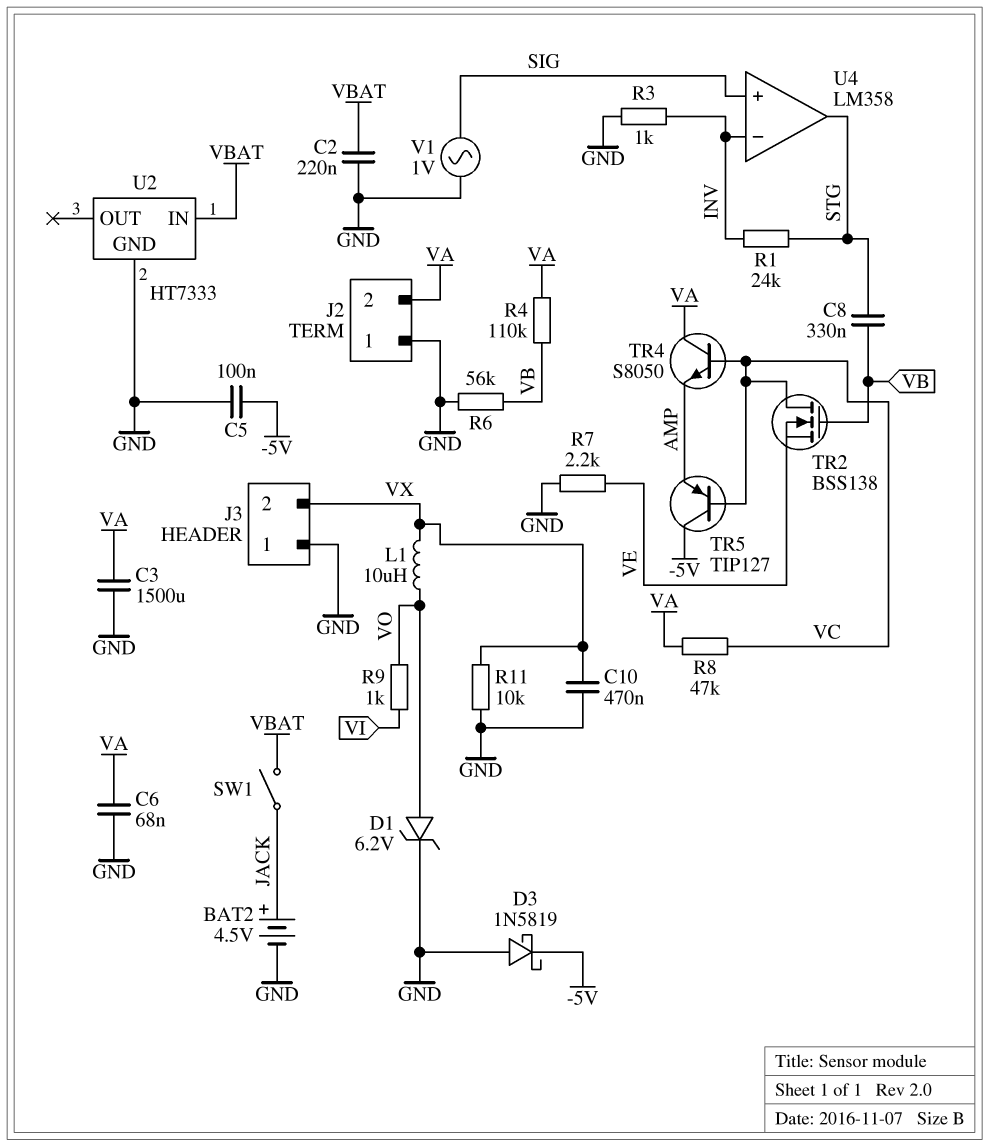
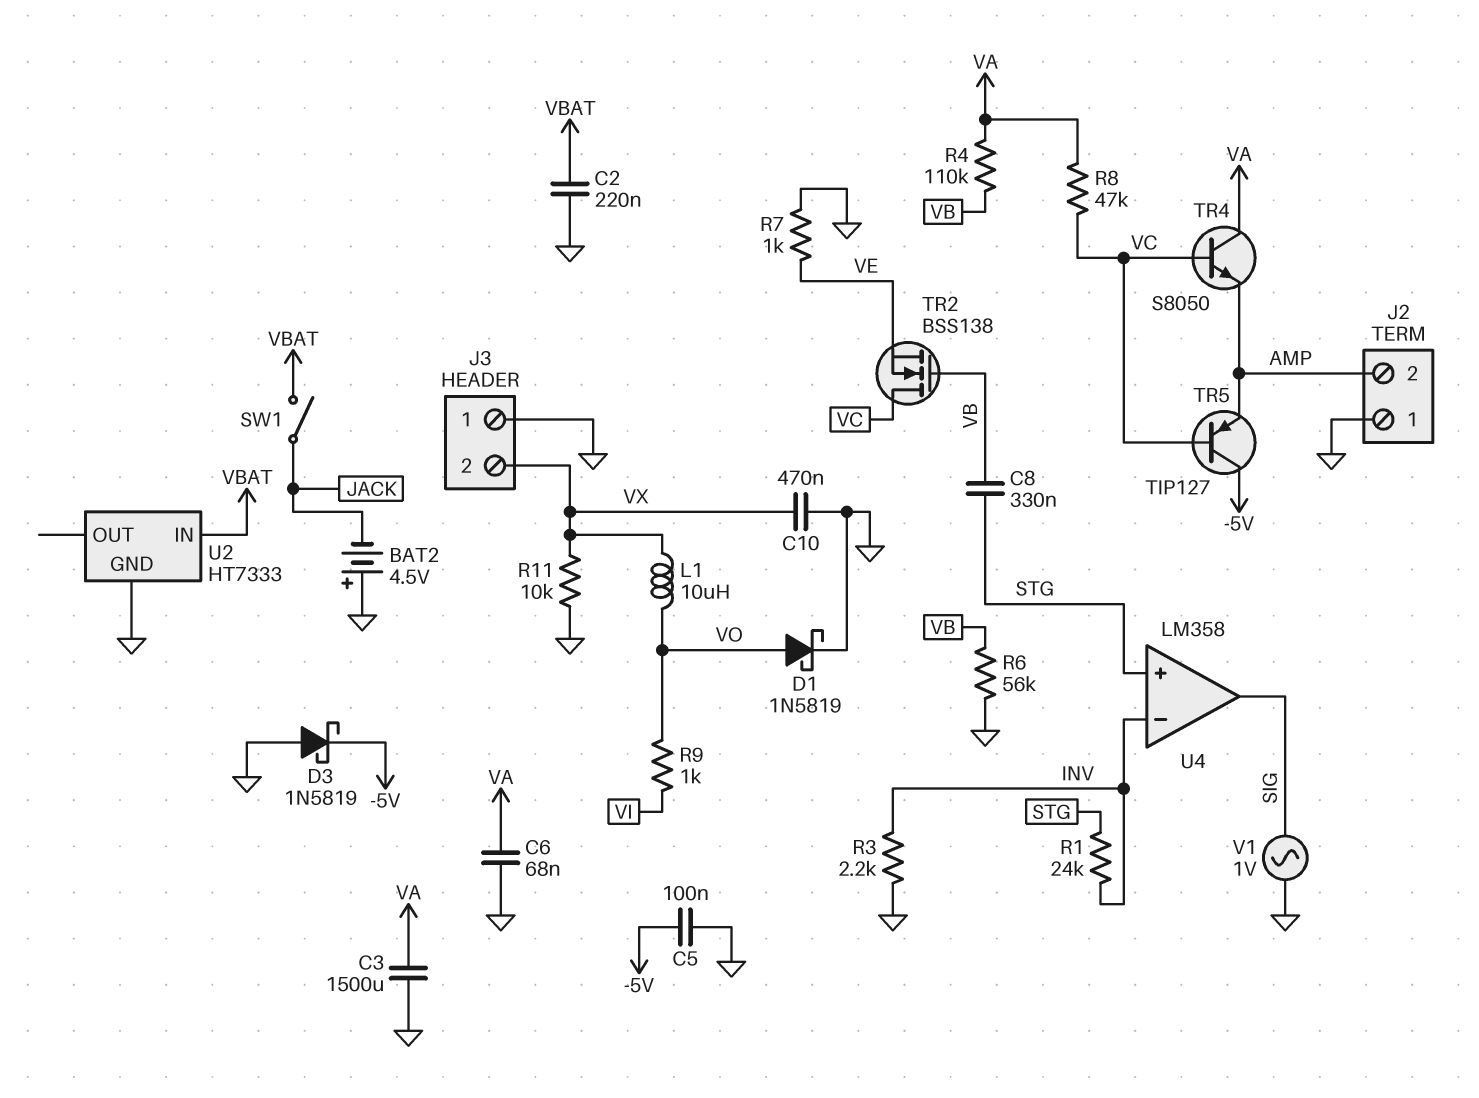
BAT2: 4.5V (plus JACK, minus GND) -> 4.5V (plus GND, minus JACK)
D1: zener 6.2V (A VO, K GND) -> schottky 1N5819 (A VO, K GND)
J2 pin 2: VA -> AMP
R3: 1k (GND, INV) -> 2.2k (GND, INV)
R7: 2.2k (GND, VE) -> 1k (GND, VE)
U4 pin in+: SIG -> STG
U4 pin out: STG -> SIG

